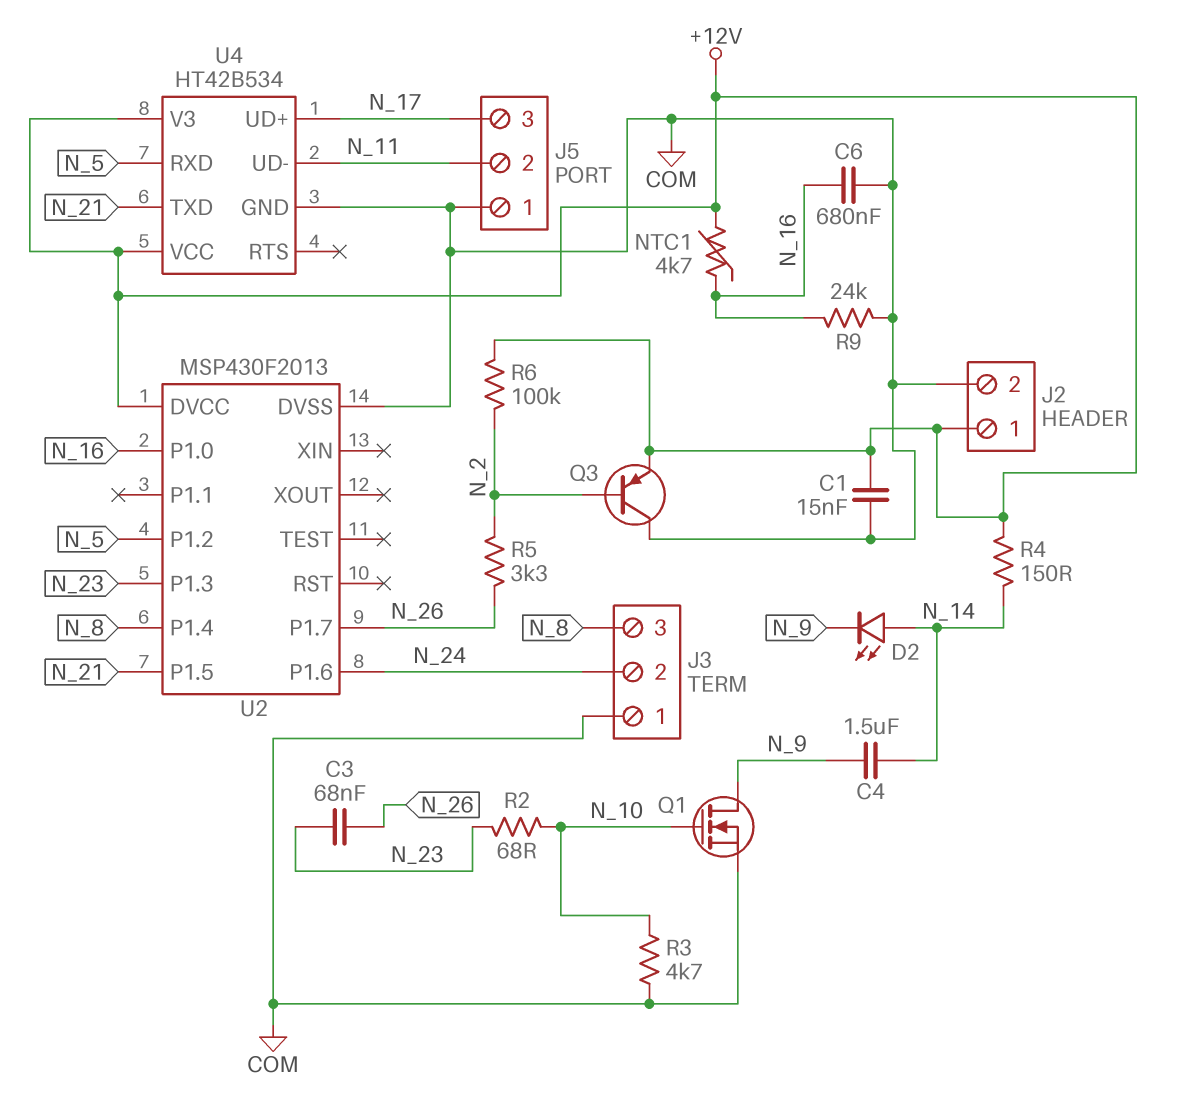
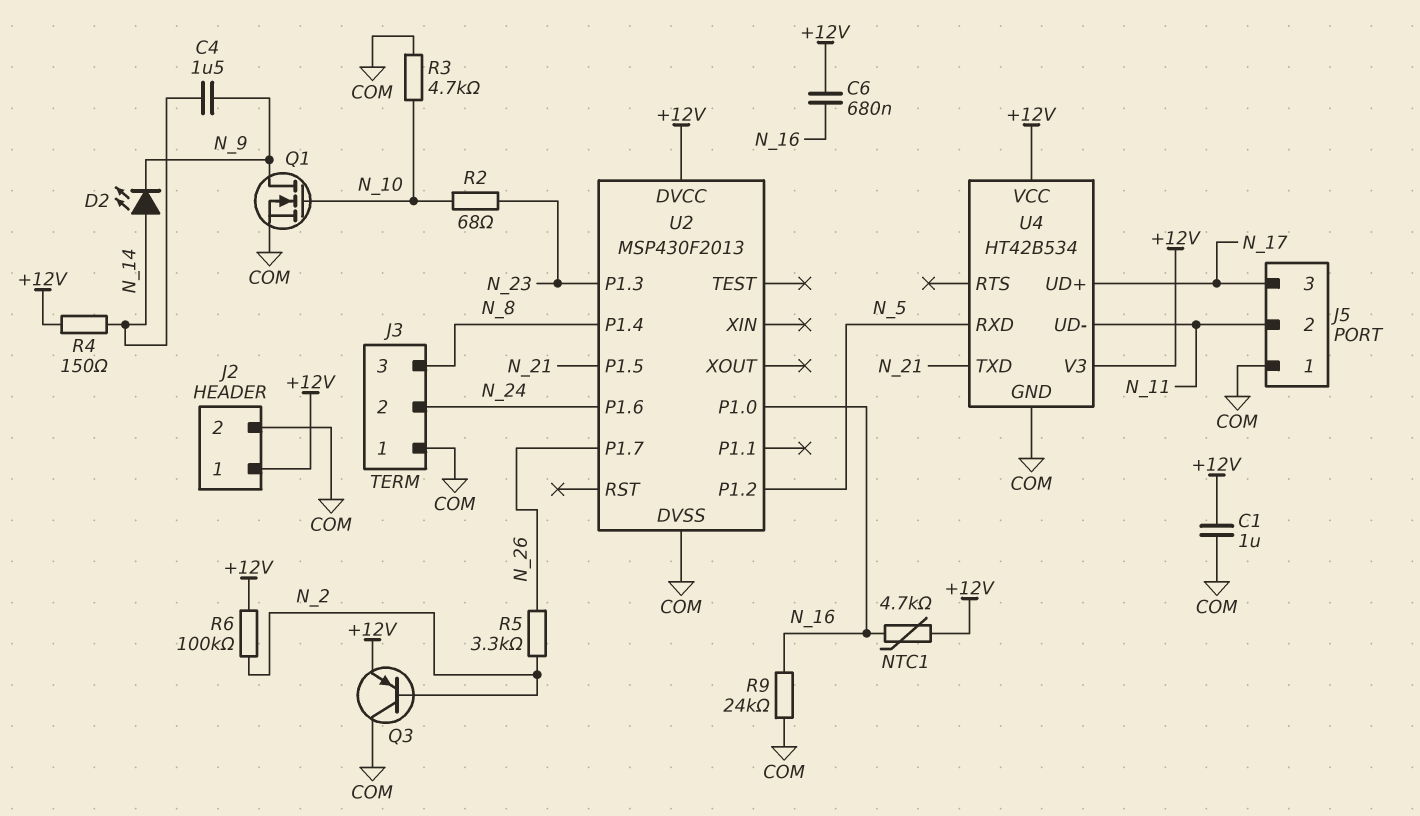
C1: 15nF (+12V, COM) -> 1uF (+12V, COM)
C3: 68nF (N_23, N_26) -> none
C6: 680nF (COM, N_16) -> 680nF (+12V, N_16)

